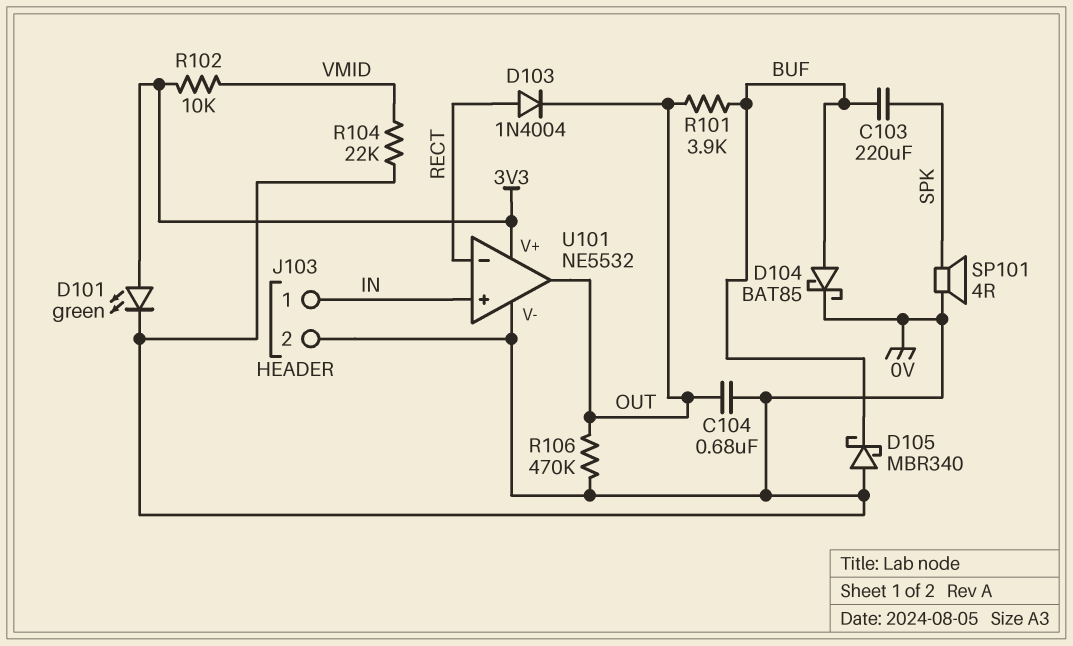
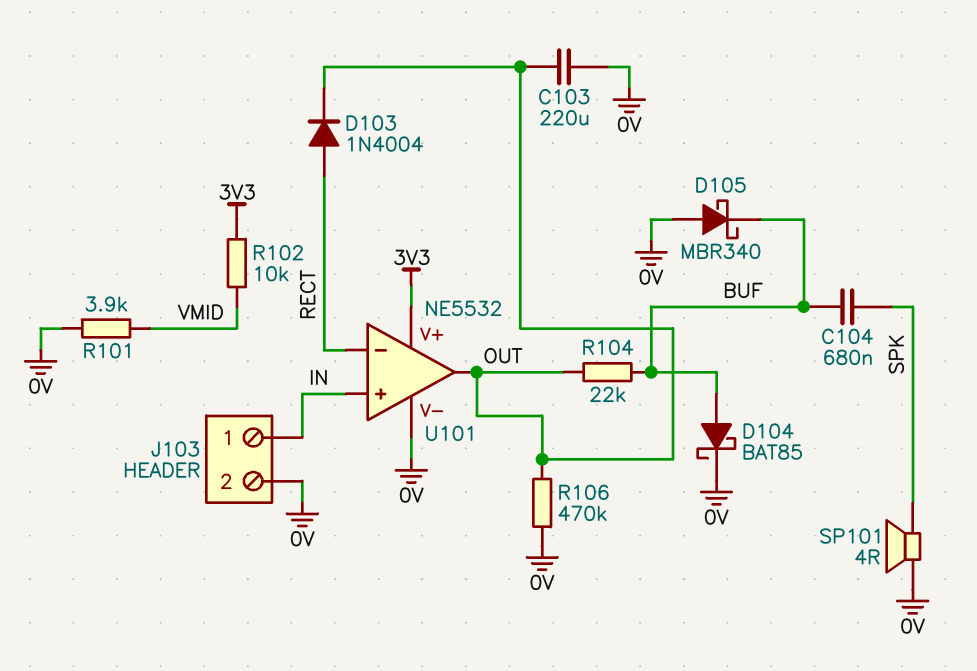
C103: 220uF (BUF, SPK) -> 220uF (0V, OUT)
C104: 680nF (0V, OUT) -> 680nF (BUF, SPK)
D101: LED green (A 3V3, K 0V) -> none
R101: 3.9k (BUF, OUT) -> 3.9k (0V, VMID)
R104: 22k (0V, VMID) -> 22k (BUF, OUT)

